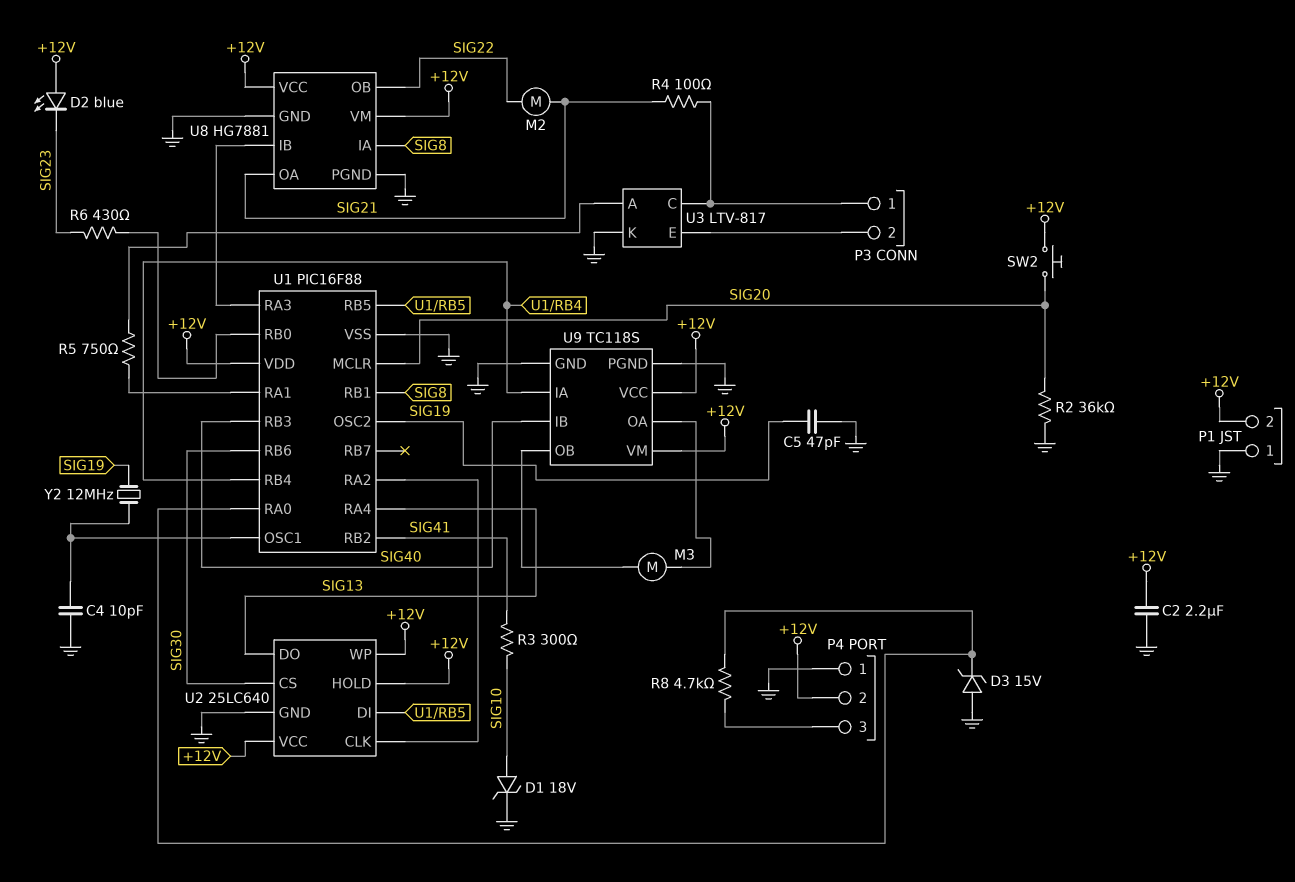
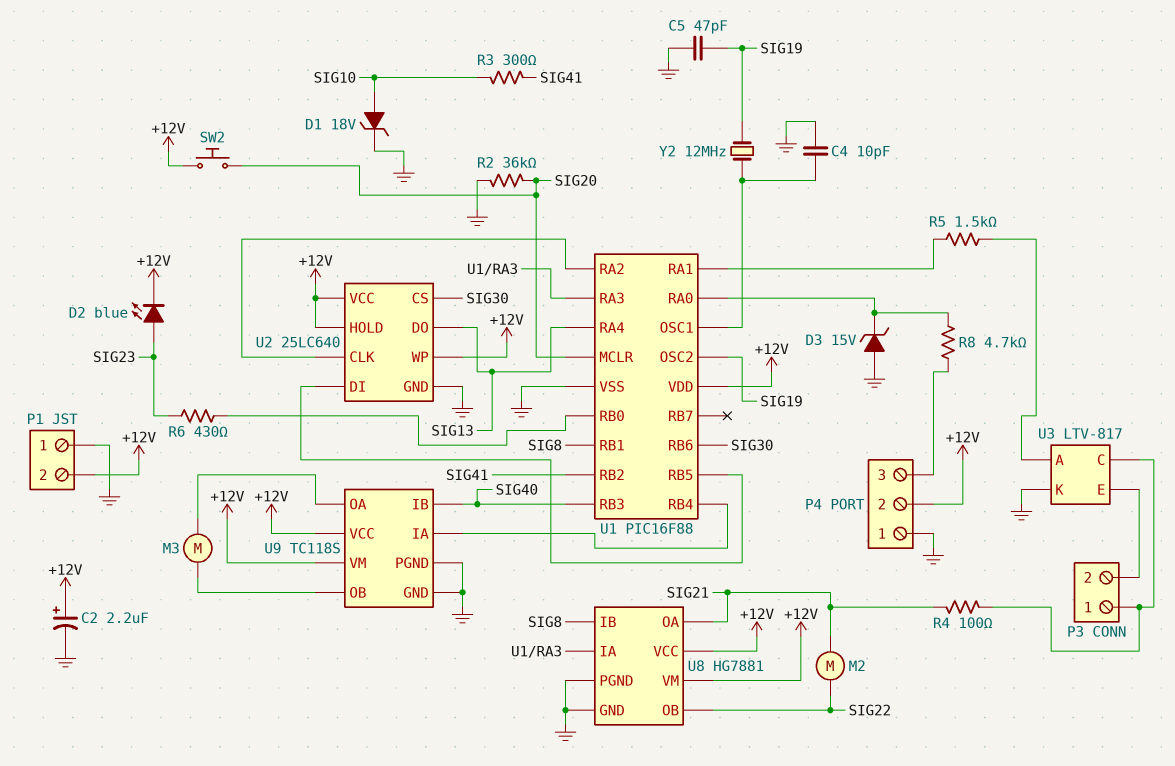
C2: 2.2uF (+12V, GND) -> 2.2uF (plus +12V, minus GND)
D2: LED blue (A +12V, K SIG23) -> LED blue (A SIG23, K +12V)
R5: 750 (U1/RA1, U3/A) -> 1.5k (U1/RA1, U3/A)
U8 pin IA: SIG8 -> U1/RA3
U8 pin IB: U1/RA3 -> SIG8

